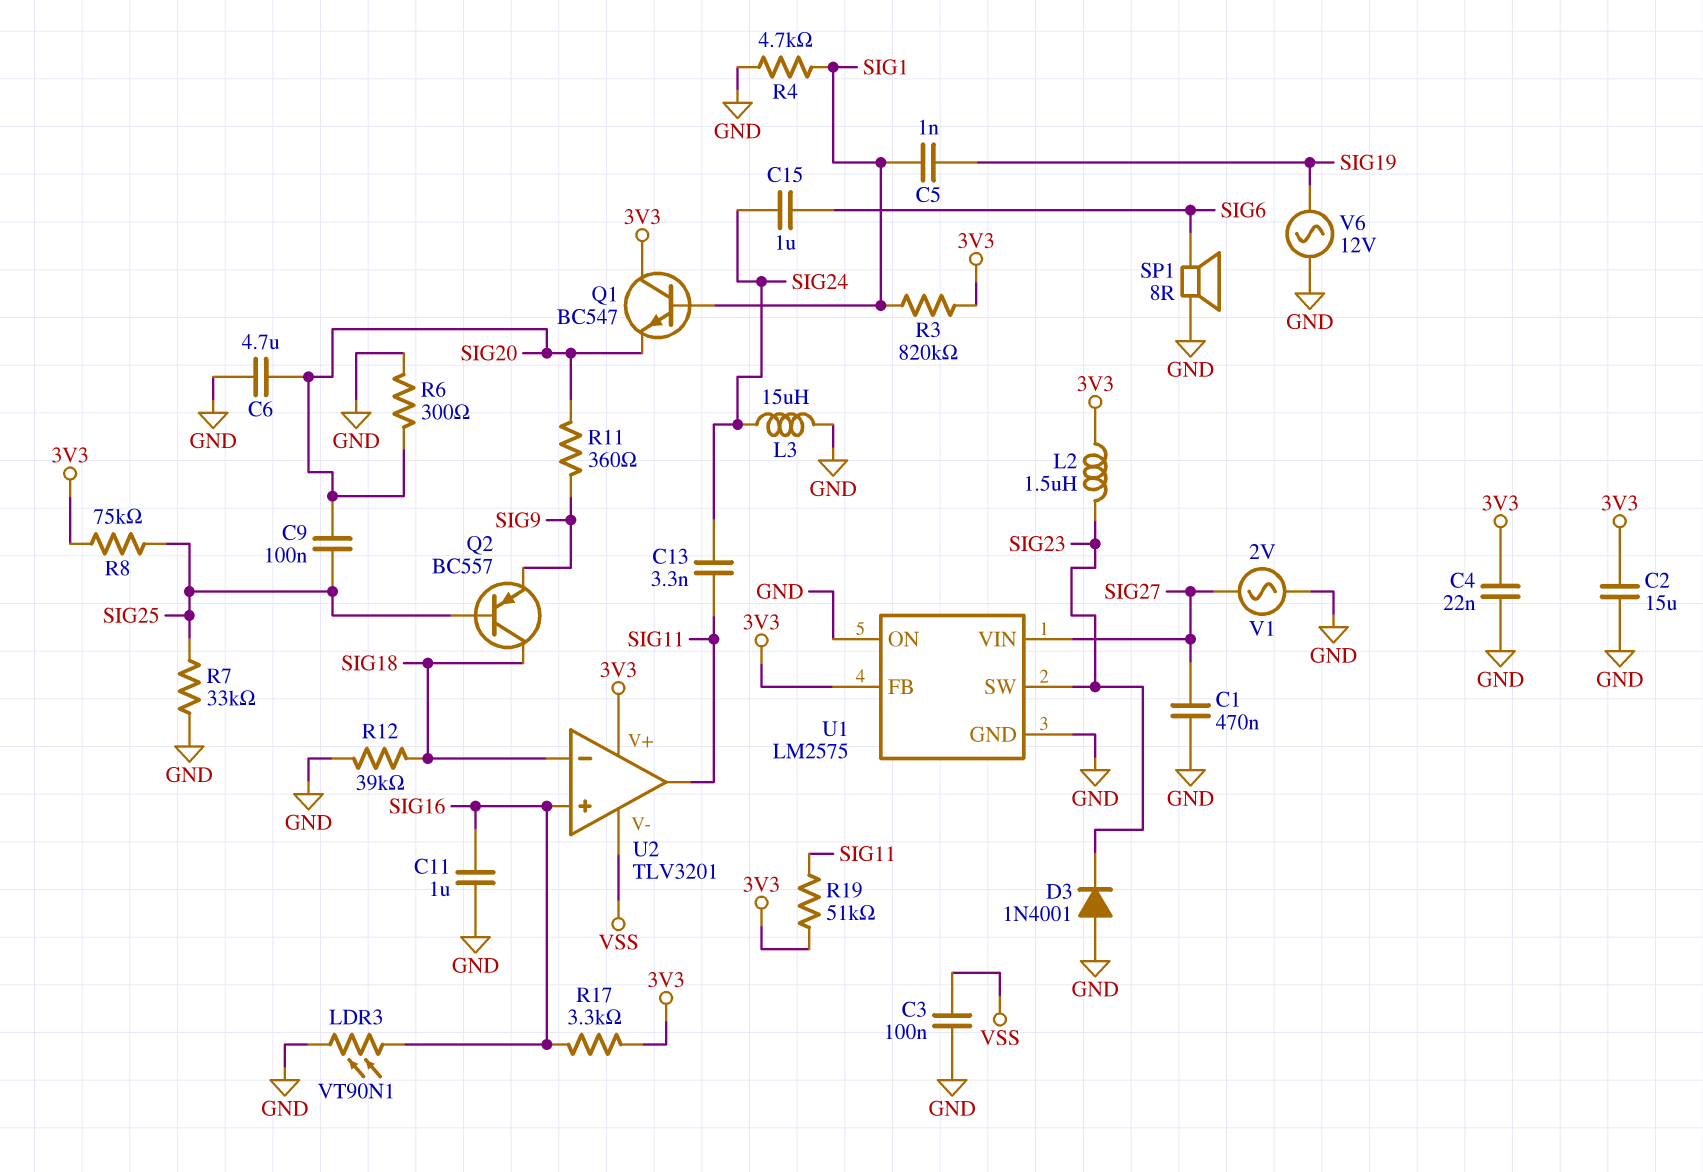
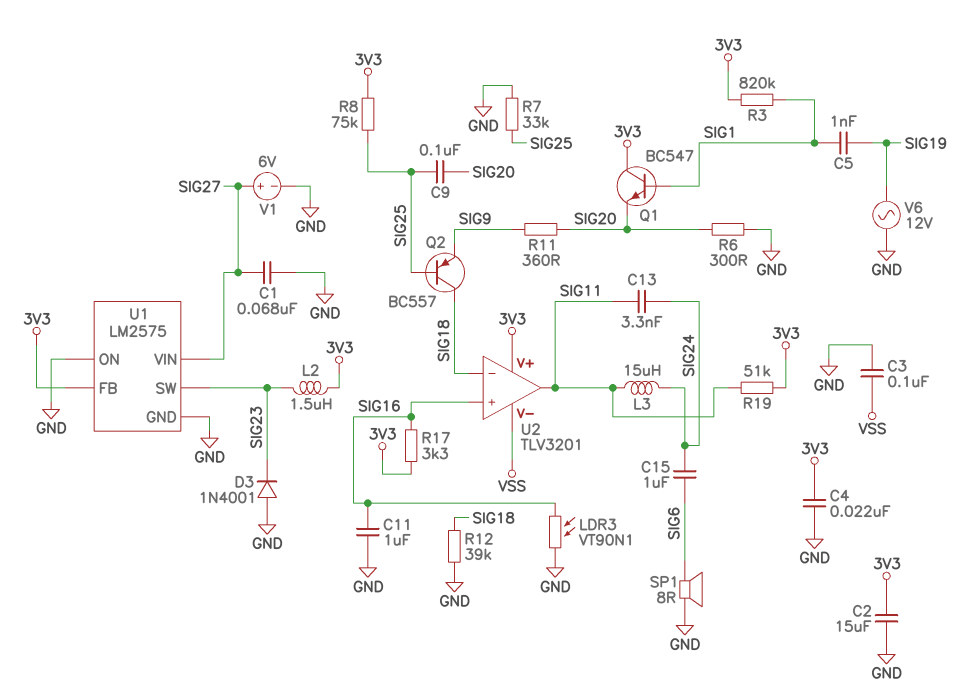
C1: 470nF (GND, SIG27) -> 68nF (GND, SIG27)
C6: 4.7uF (GND, SIG20) -> none
L3: 15uH (GND, SIG24) -> 15uH (SIG11, SIG24)
R4: 4.7k (GND, SIG1) -> none
V1: AC 2V (GND, SIG27) -> 6V (plus SIG27, minus GND)

